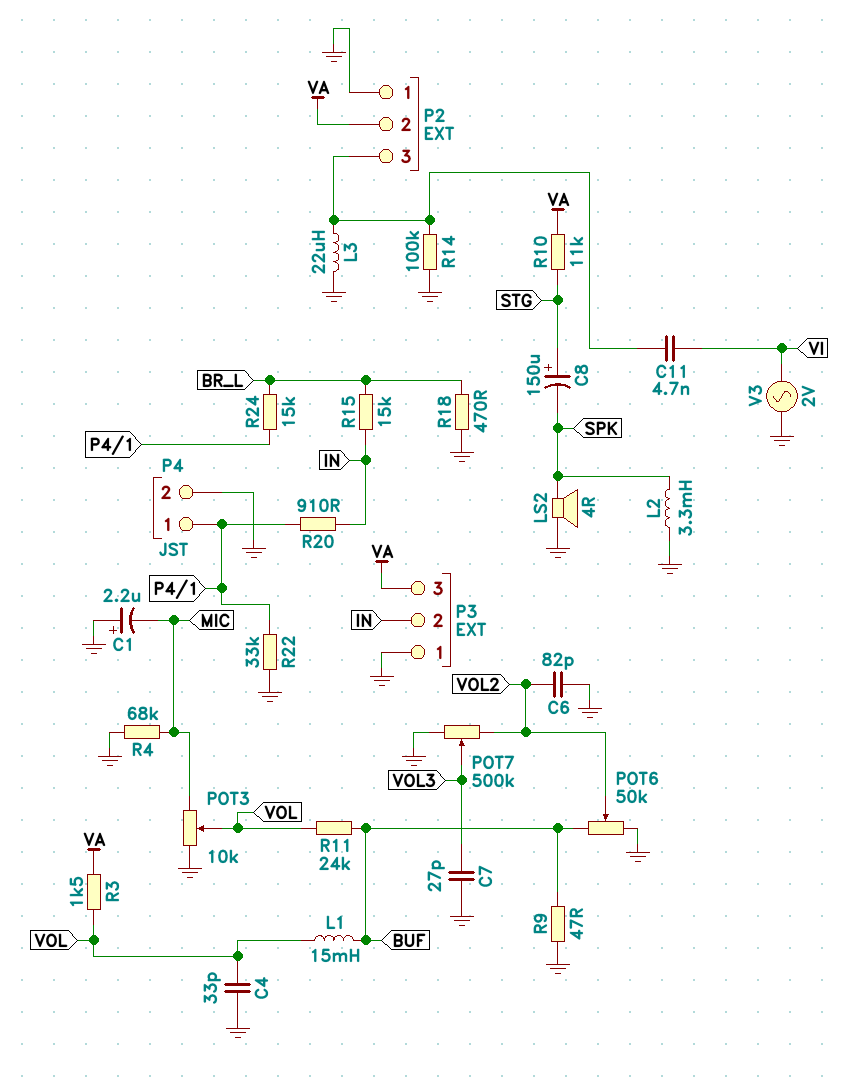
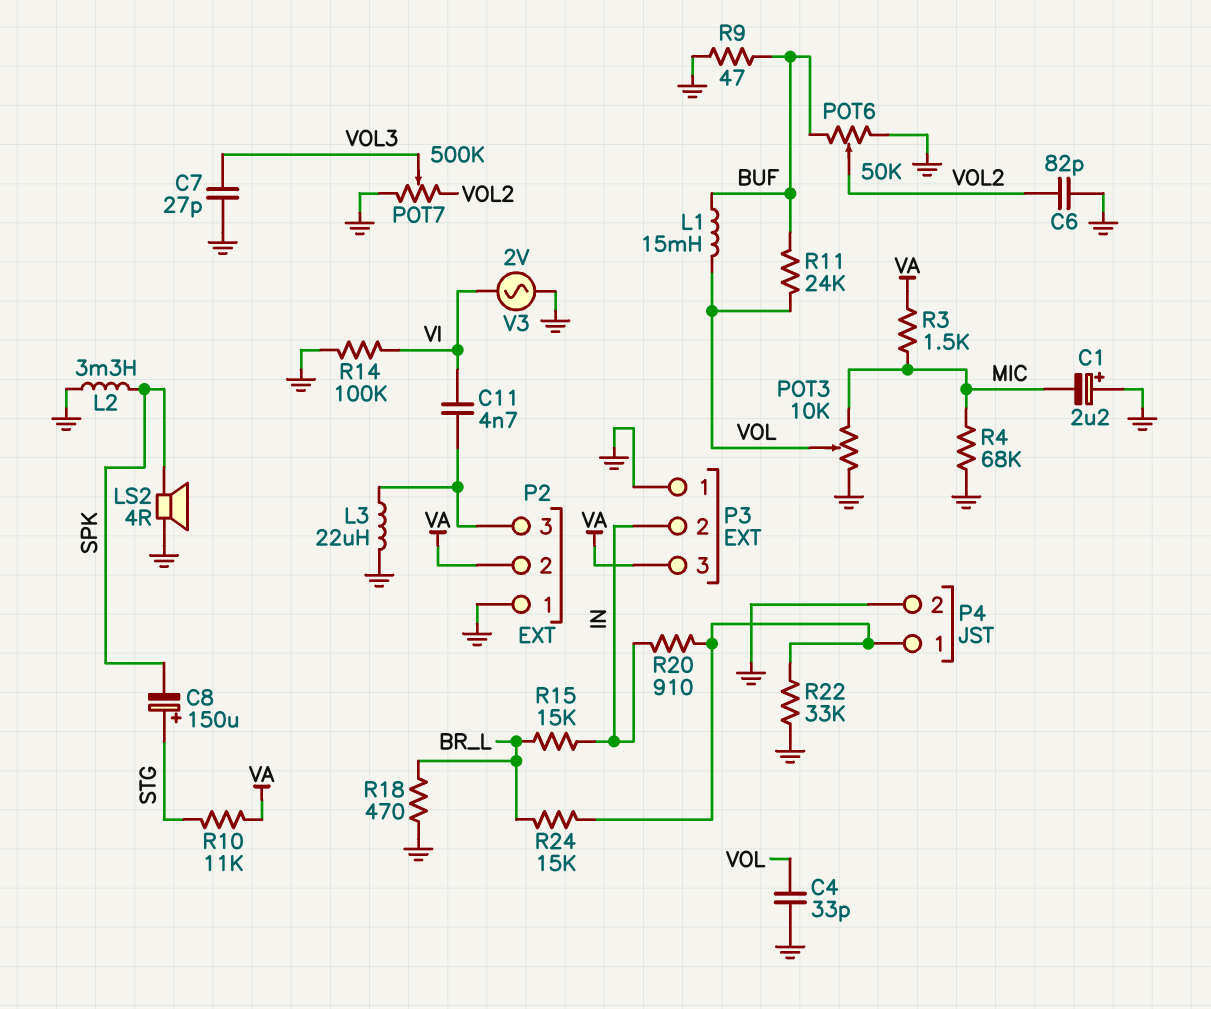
R3: 1.5k (VA, VOL) -> 1.5k (MIC, VA)
R14: 100k (GND, P2/3) -> 100k (GND, VI)

